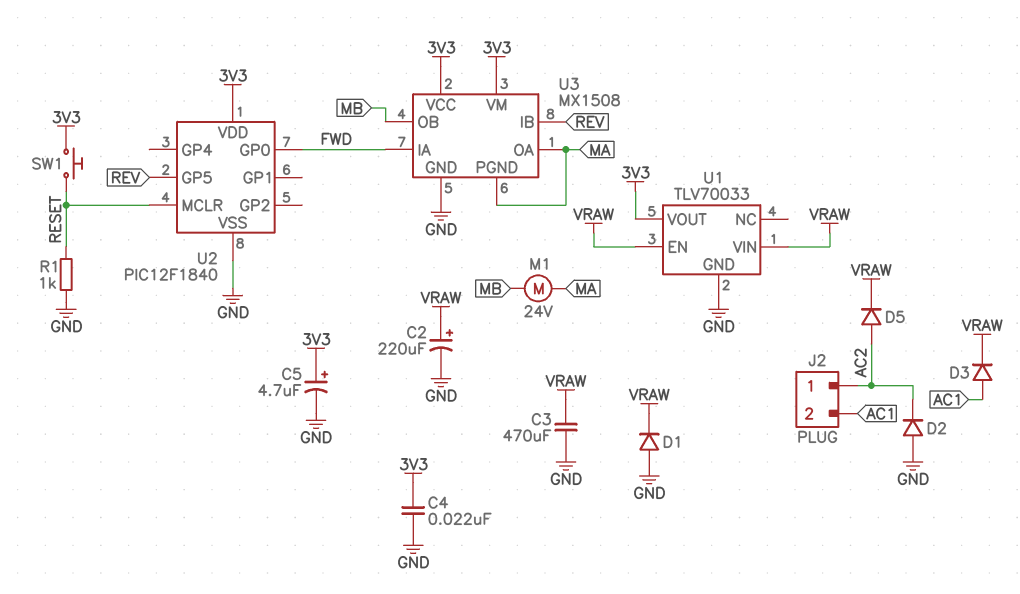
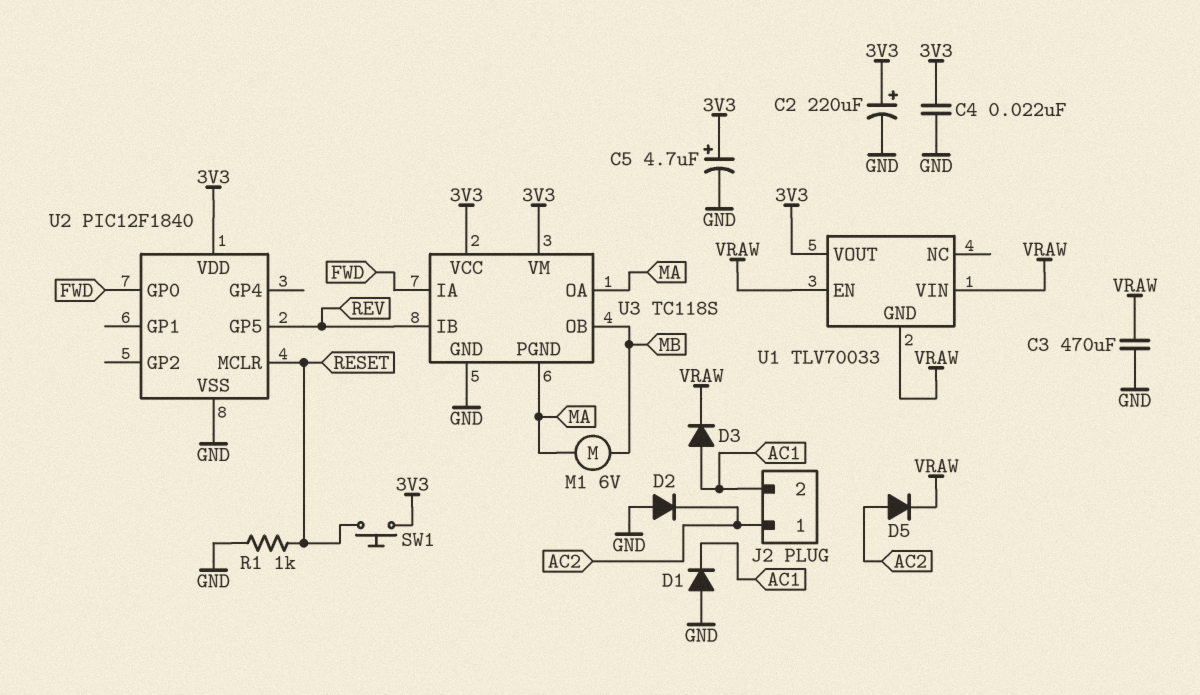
C2: 220uF (plus VRAW, minus GND) -> 220uF (plus 3V3, minus GND)
D1: diode (A GND, K VRAW) -> diode (A GND, K AC1)
M1: motor 24V (MA, MB) -> motor 6V (MA, MB)
U1 pin GND: GND -> VRAW
U3: MX1508 -> TC118S

